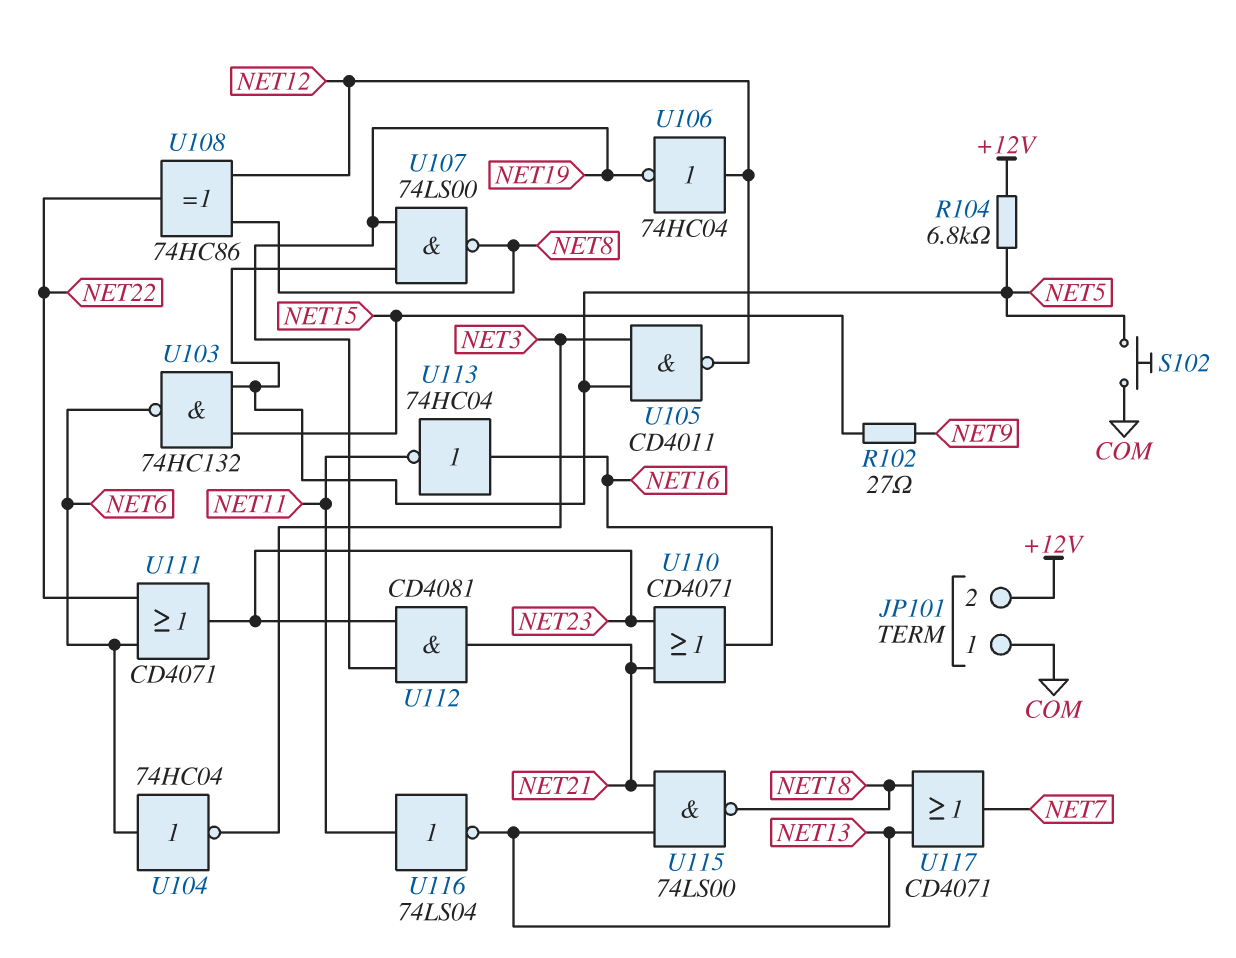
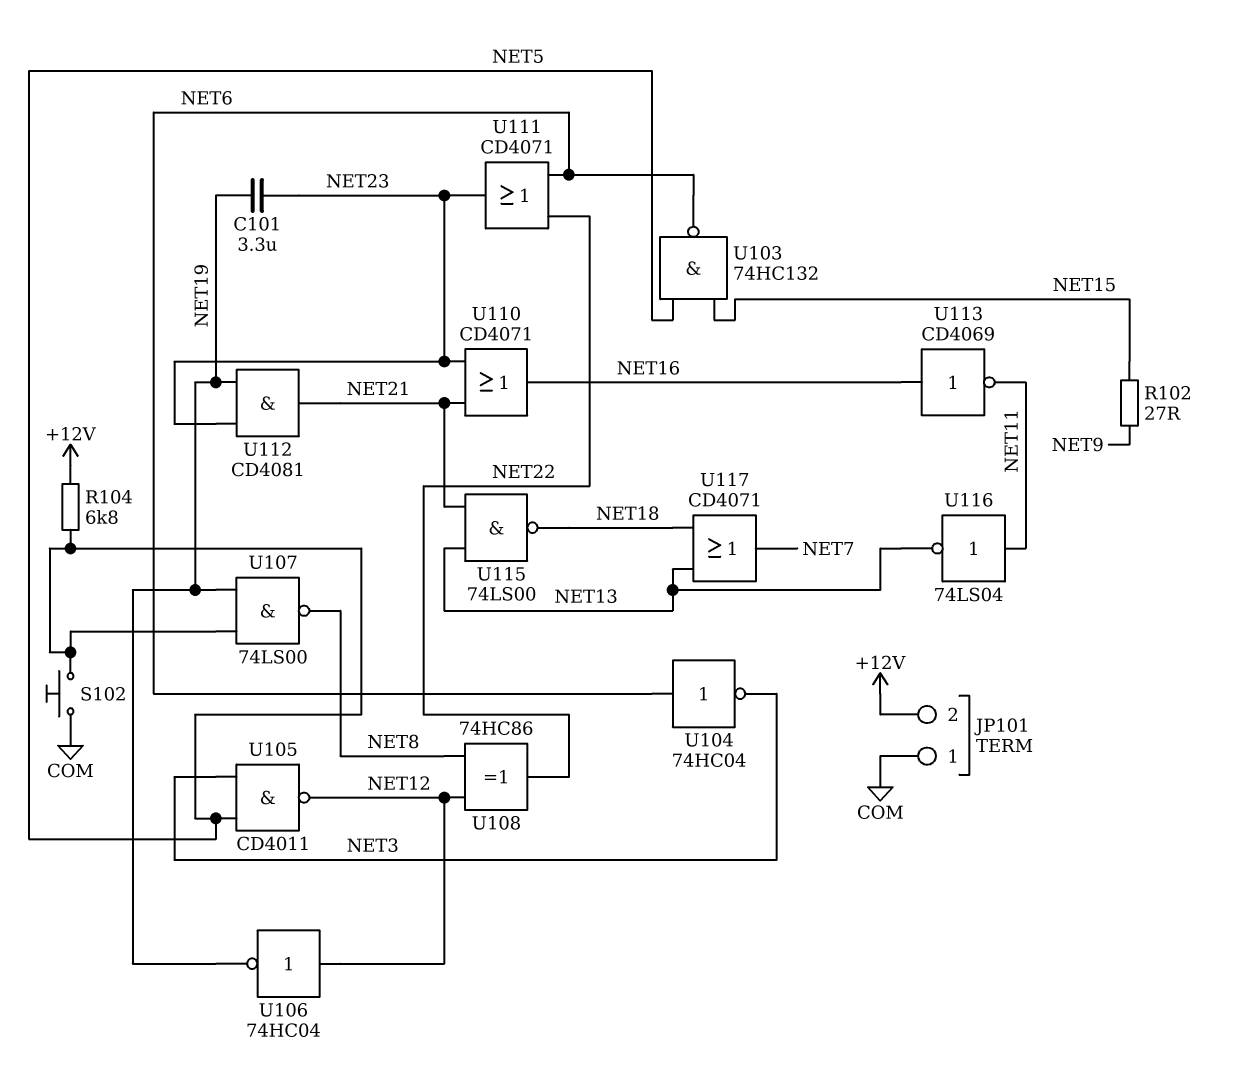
C101: none -> 3.3uF (NET19, NET23)
U113: NOT 74HC04 (in NET16, out NET11) -> NOT CD4069 (in NET16, out NET11)

